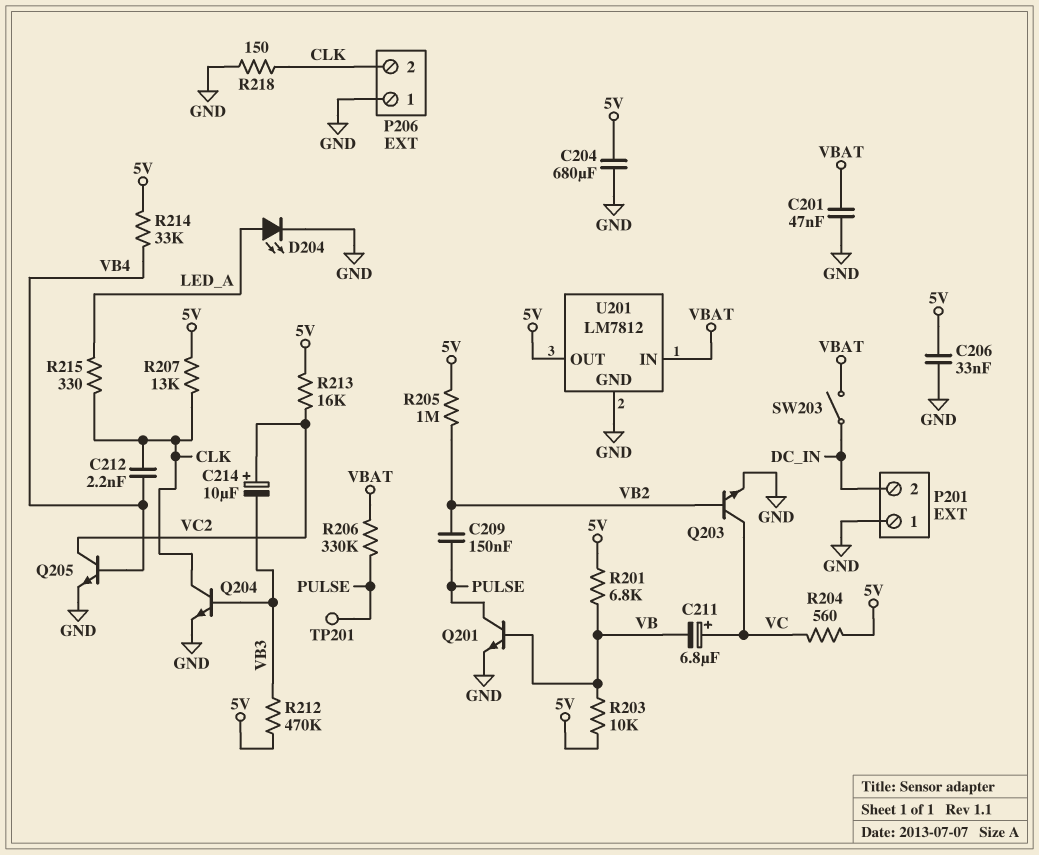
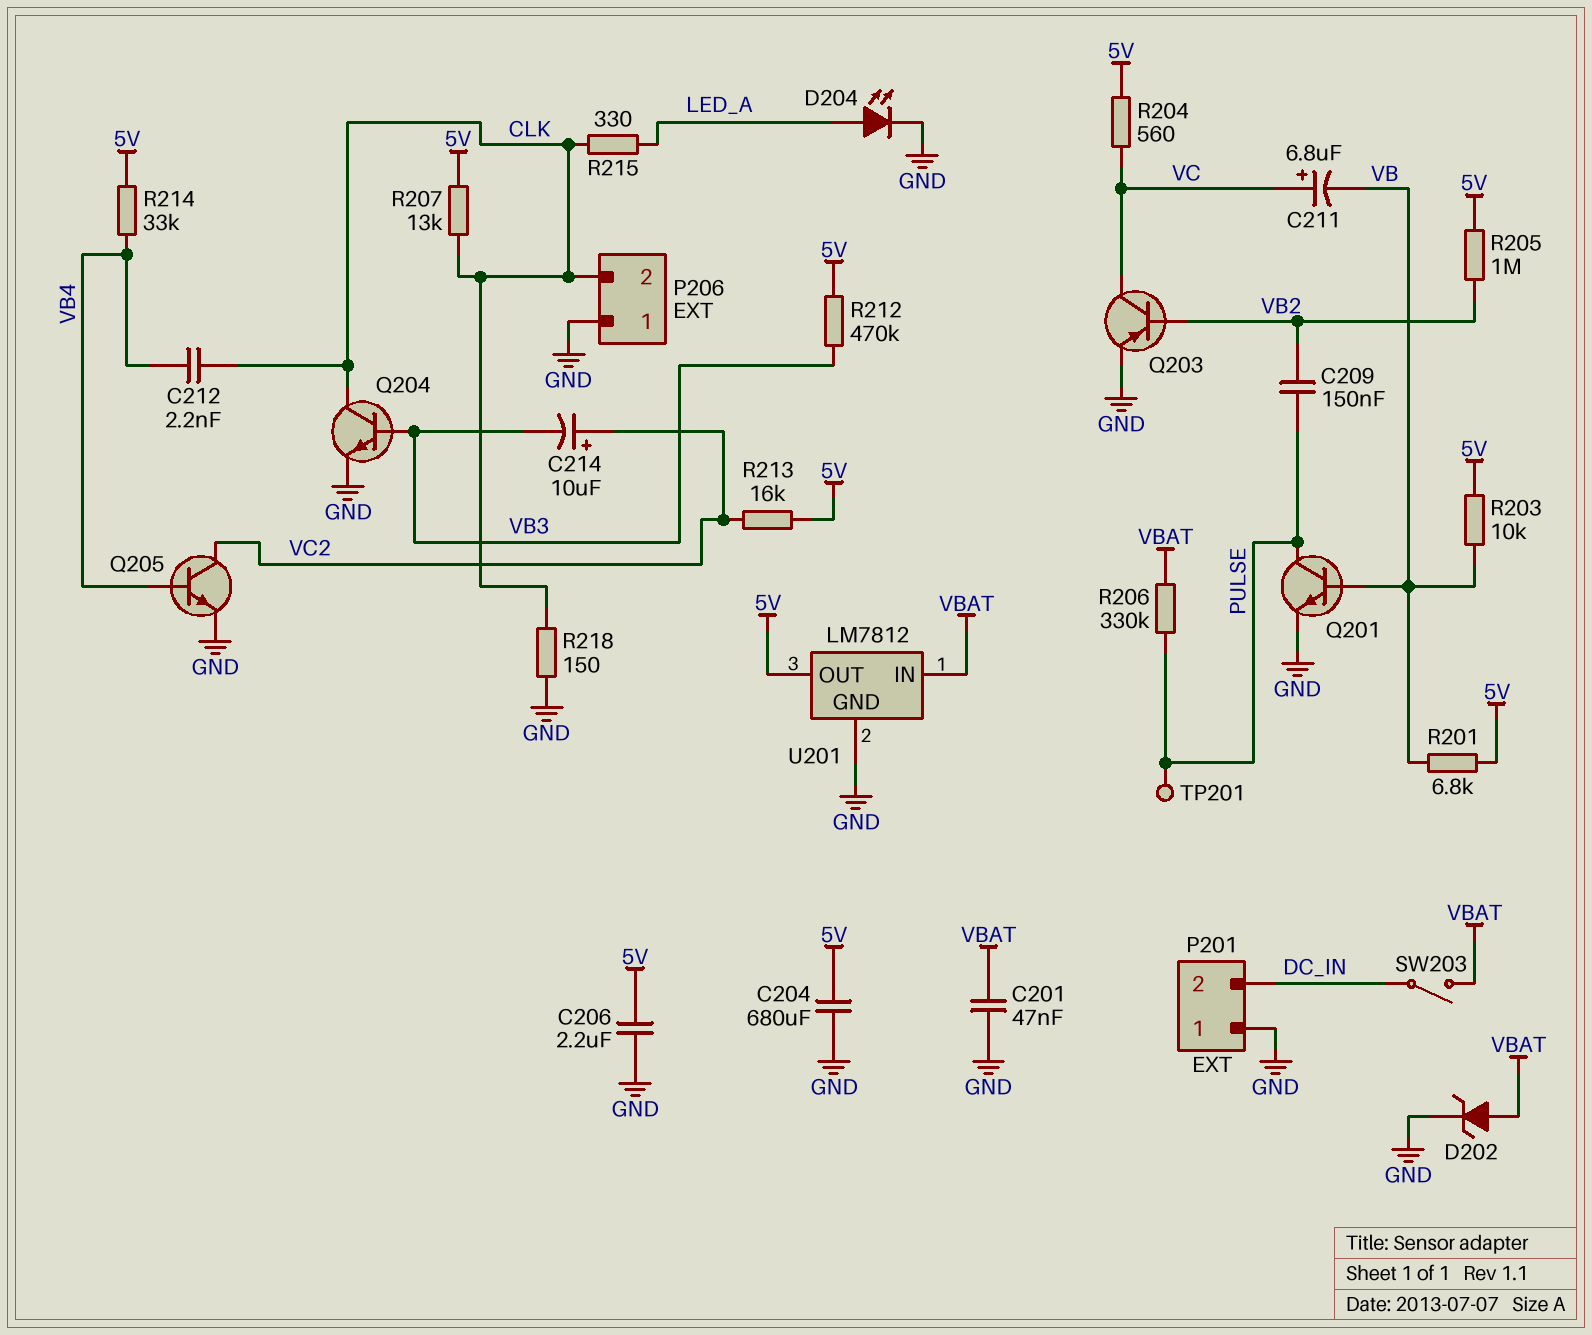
C206: 33nF (5V, GND) -> 2.2uF (5V, GND)
D202: none -> zener (A VBAT, K GND)
Q203: NPN (B VB2, C VC, E GND) -> PNP (B VB2, C VC, E GND)

